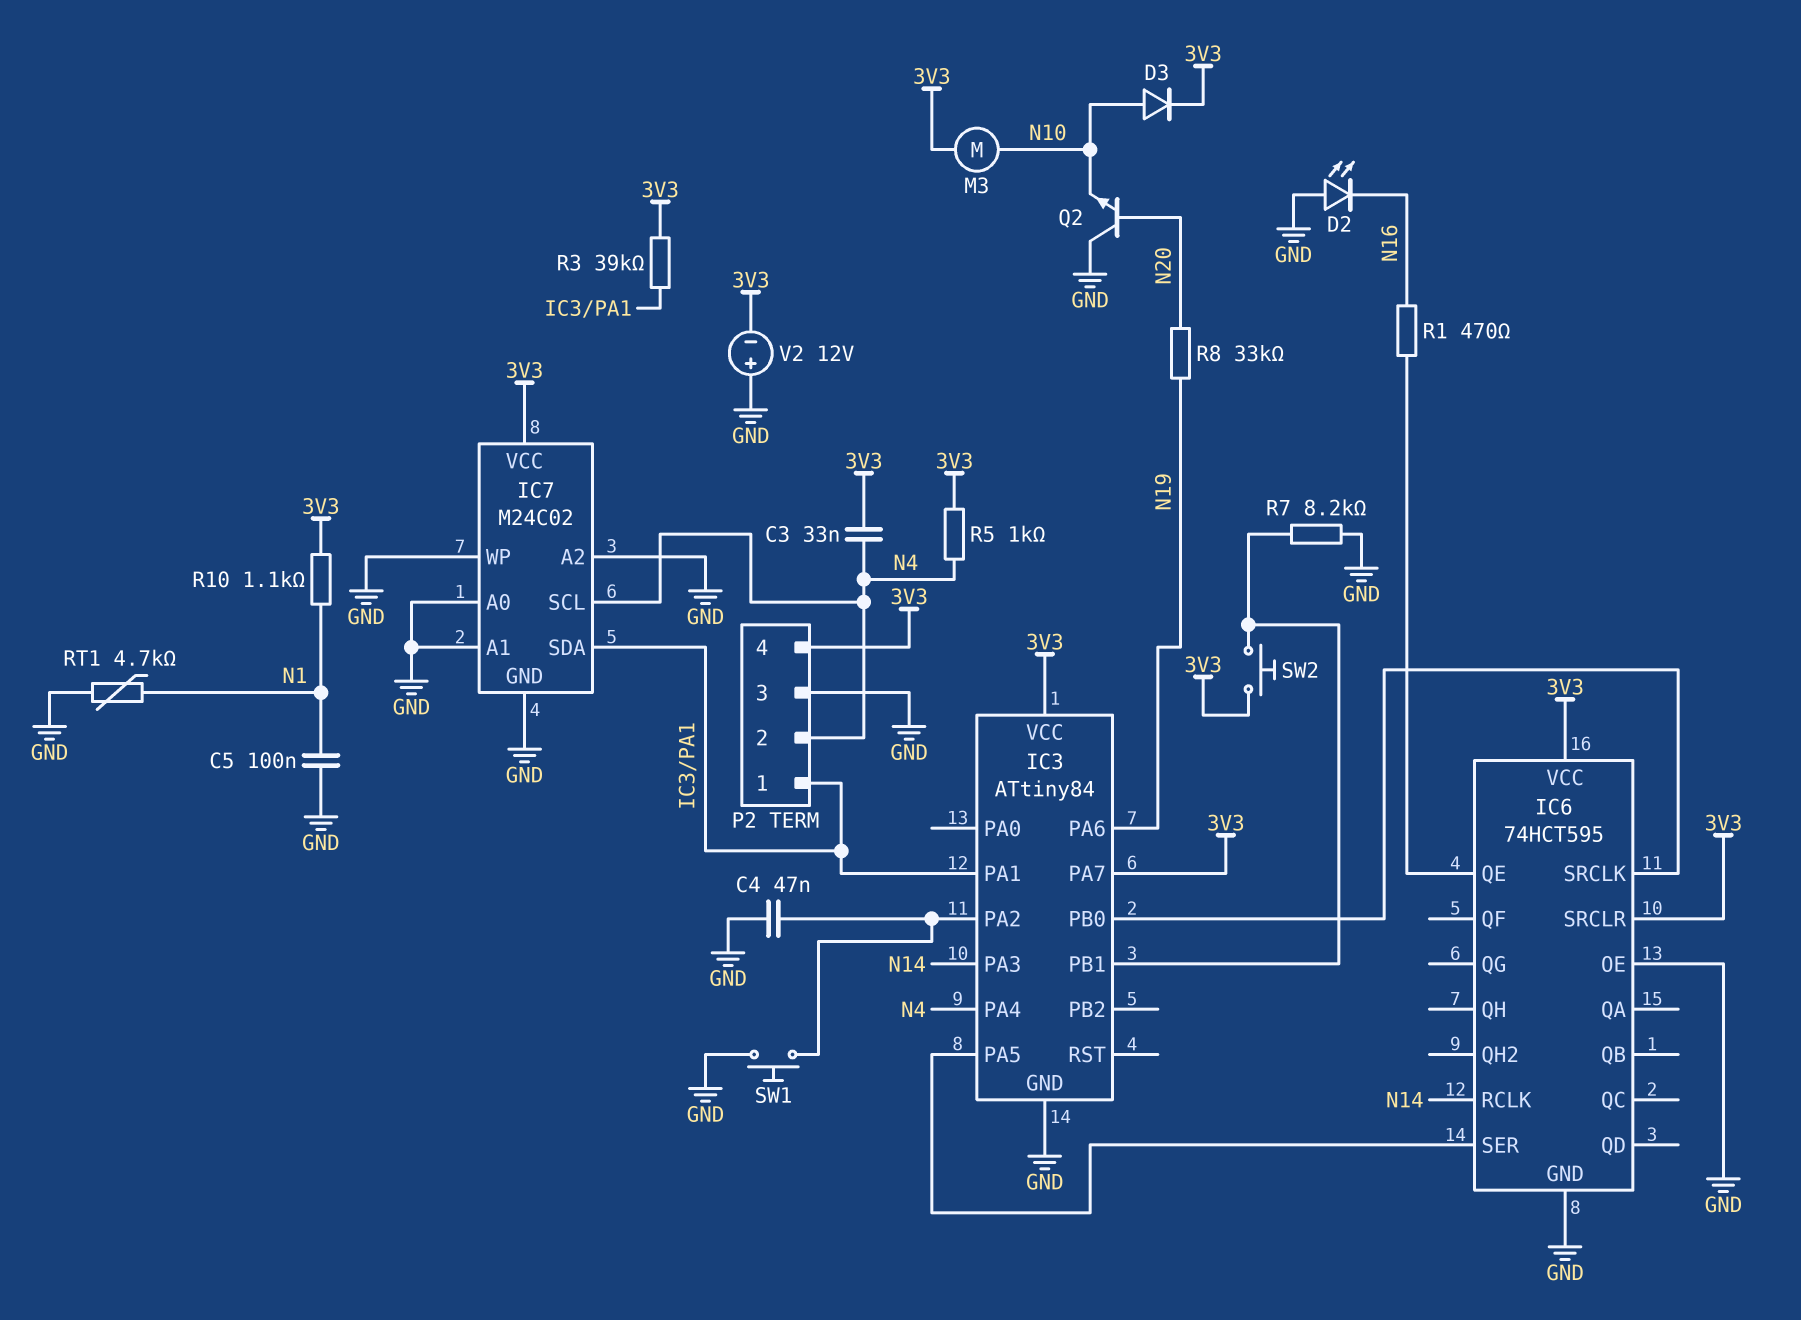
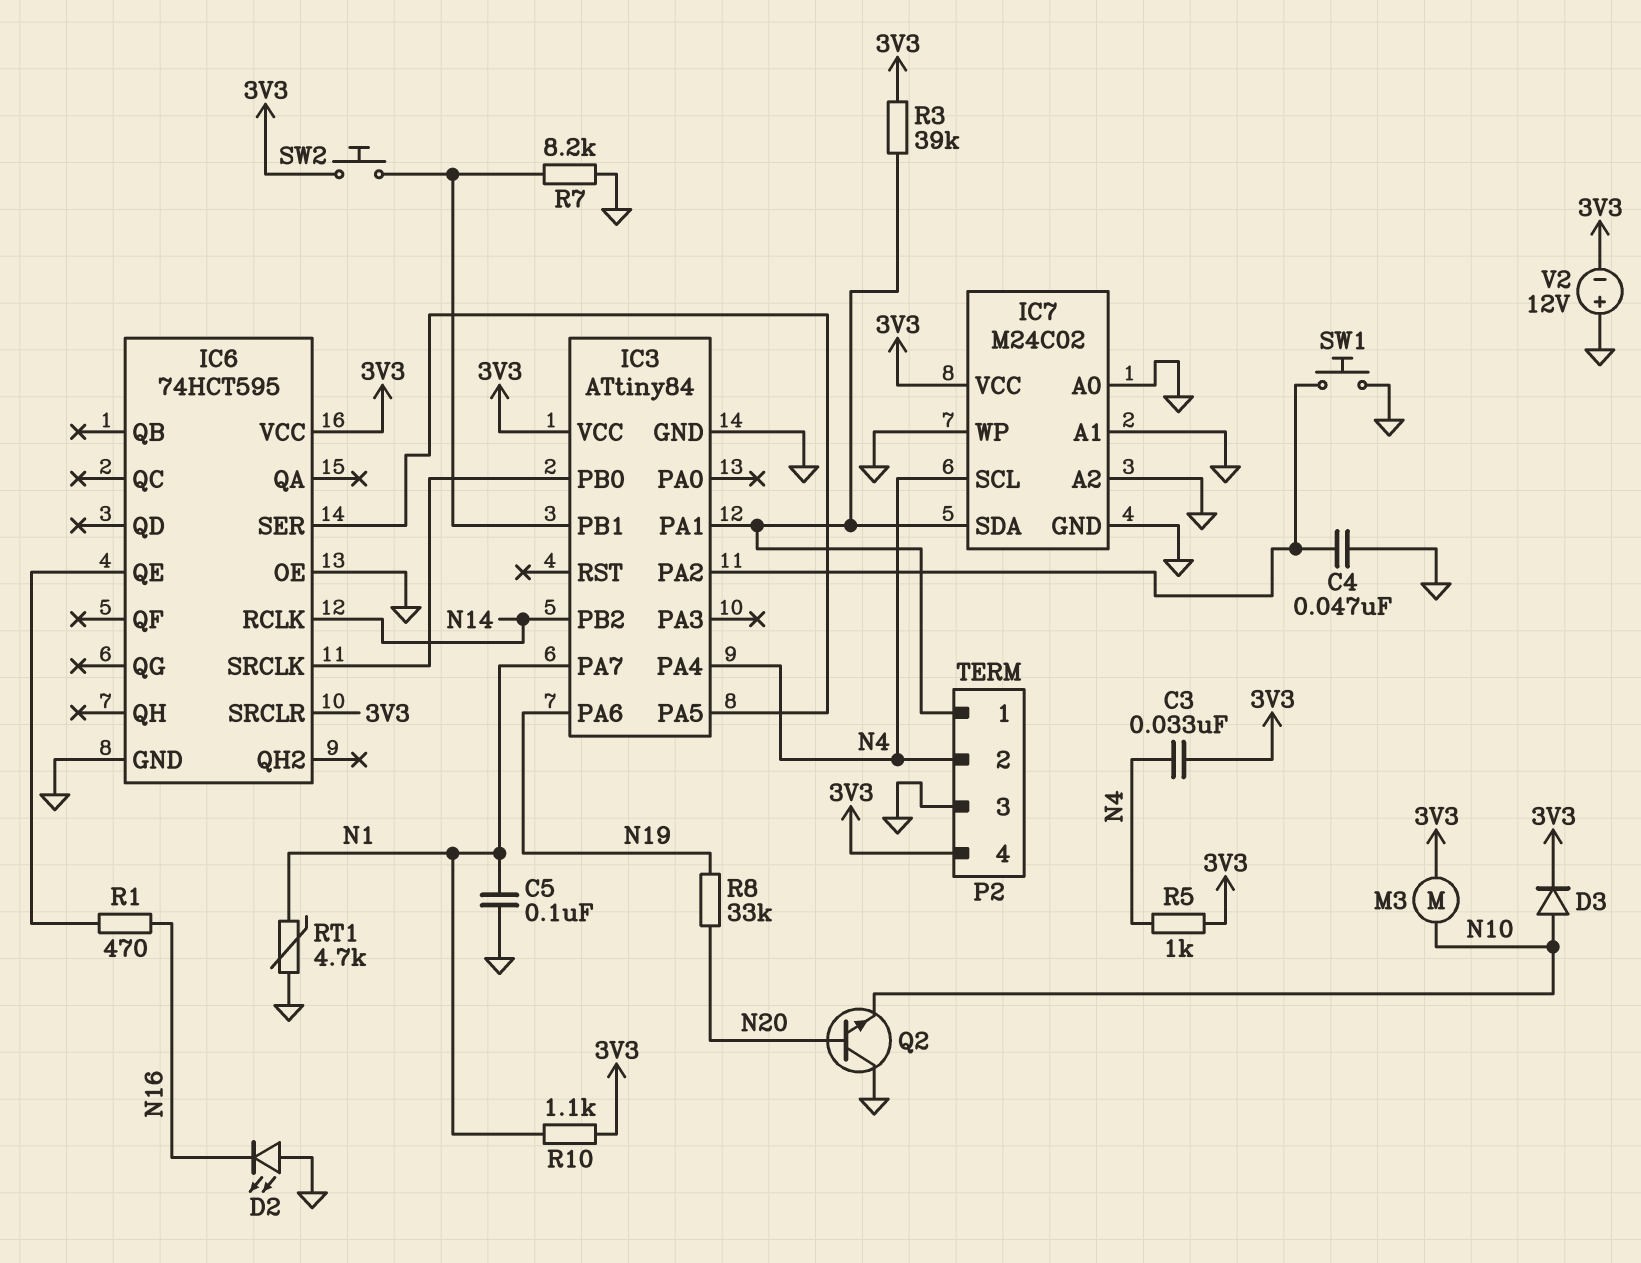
IC3 pin PA3: N14 -> none
IC3 pin PA7: 3V3 -> N1
IC3 pin PB2: none -> N14

